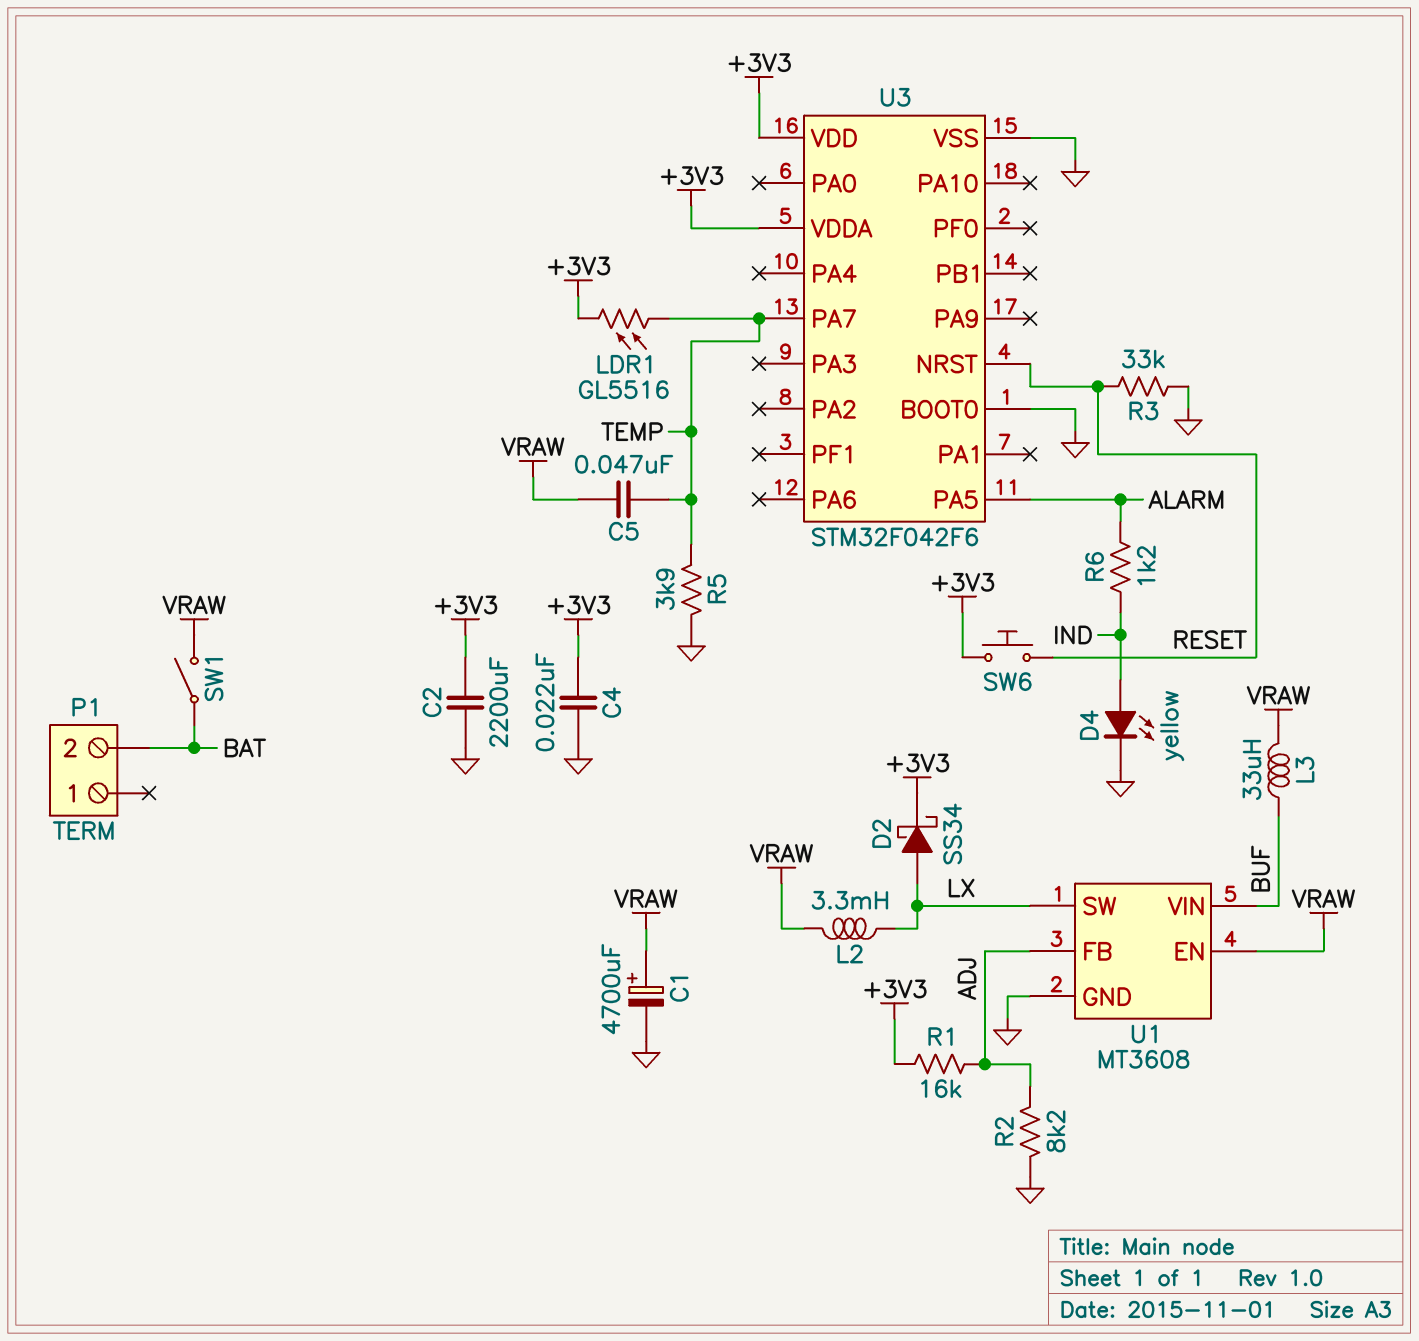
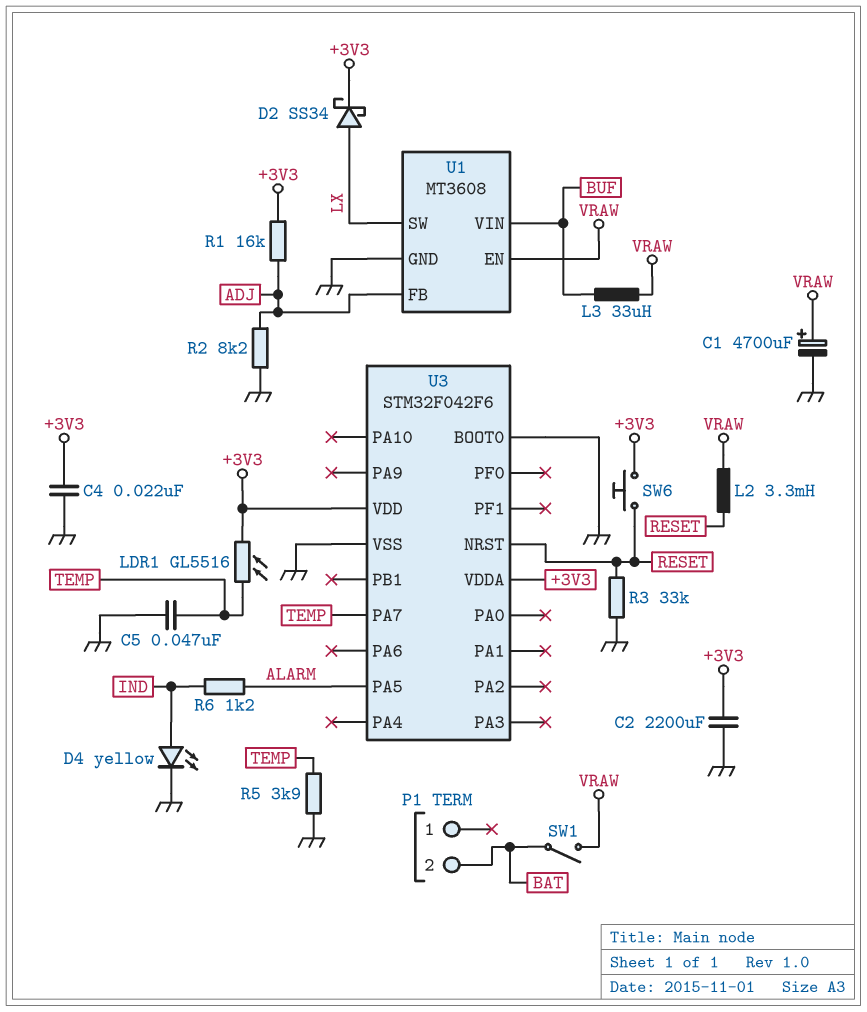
C5: 47nF (TEMP, VRAW) -> 47nF (GND, TEMP)
L2: 3.3mH (LX, VRAW) -> 3.3mH (RESET, VRAW)

